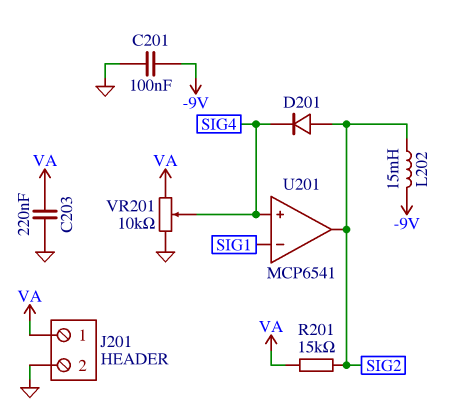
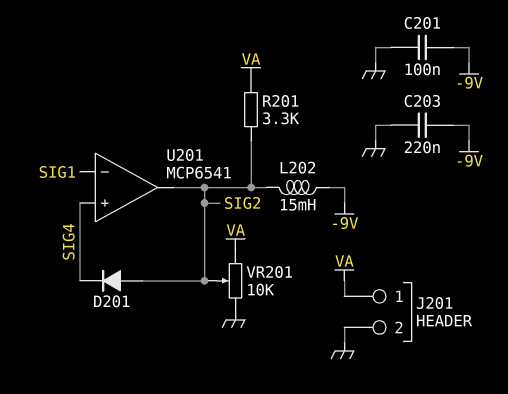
C203: 220nF (GND, VA) -> 220nF (-9V, GND)
R201: 15k (SIG2, VA) -> 3.3k (SIG2, VA)
VR201: 10k (GND, VA, wiper SIG4) -> 10k (GND, VA, wiper SIG2)

